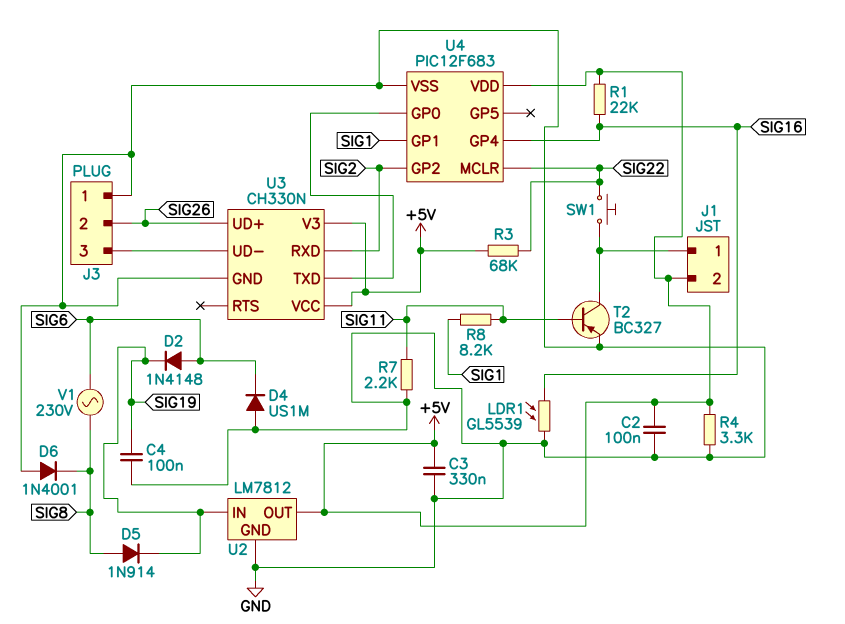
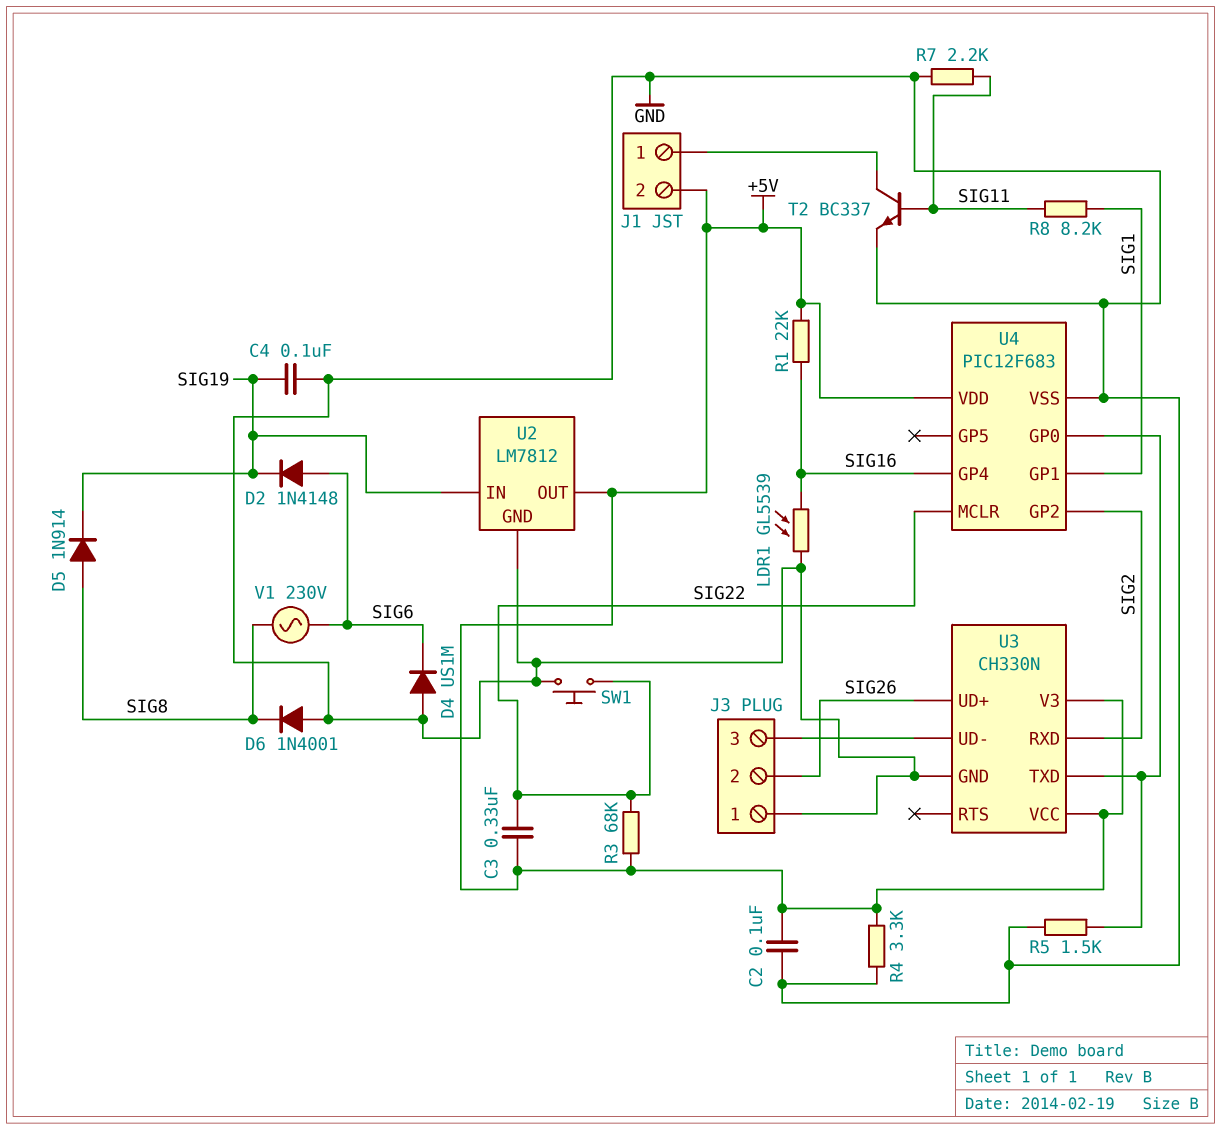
C3: 330nF (+5V, GND) -> 330nF (+5V, SIG22)
R5: none -> 1.5k (GND, U3/TXD)
SW1: button (J1/1, SIG22) -> button (GND, SIG22)
T2: PNP BC327 (B SIG11, C J1/1, E GND) -> NPN BC337 (B SIG11, C J1/1, E GND)

